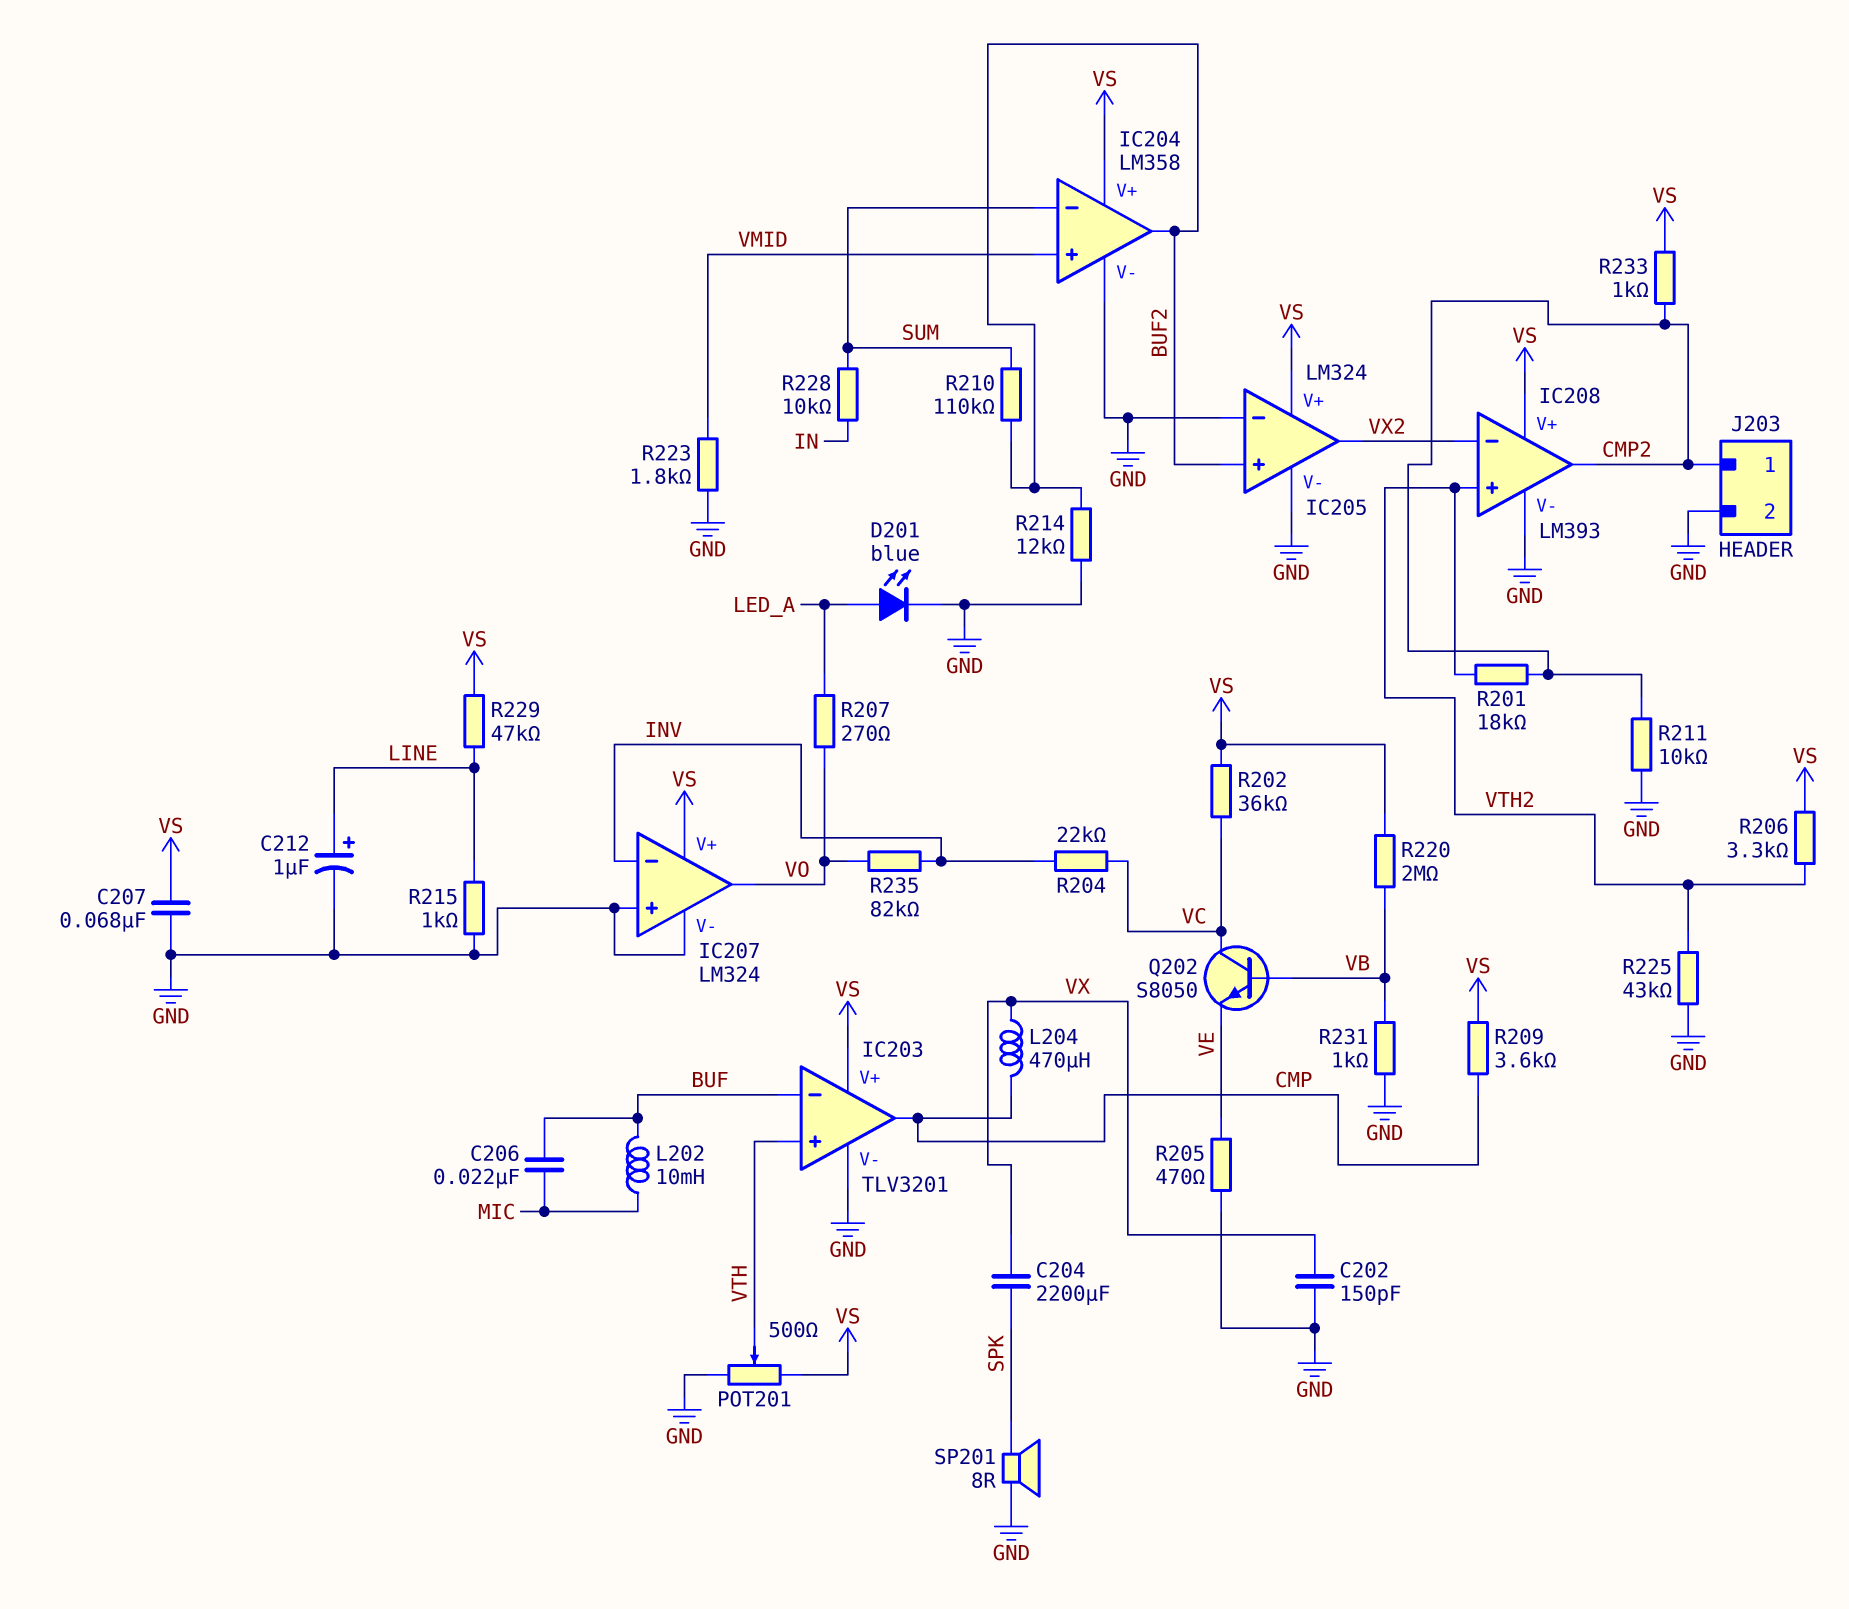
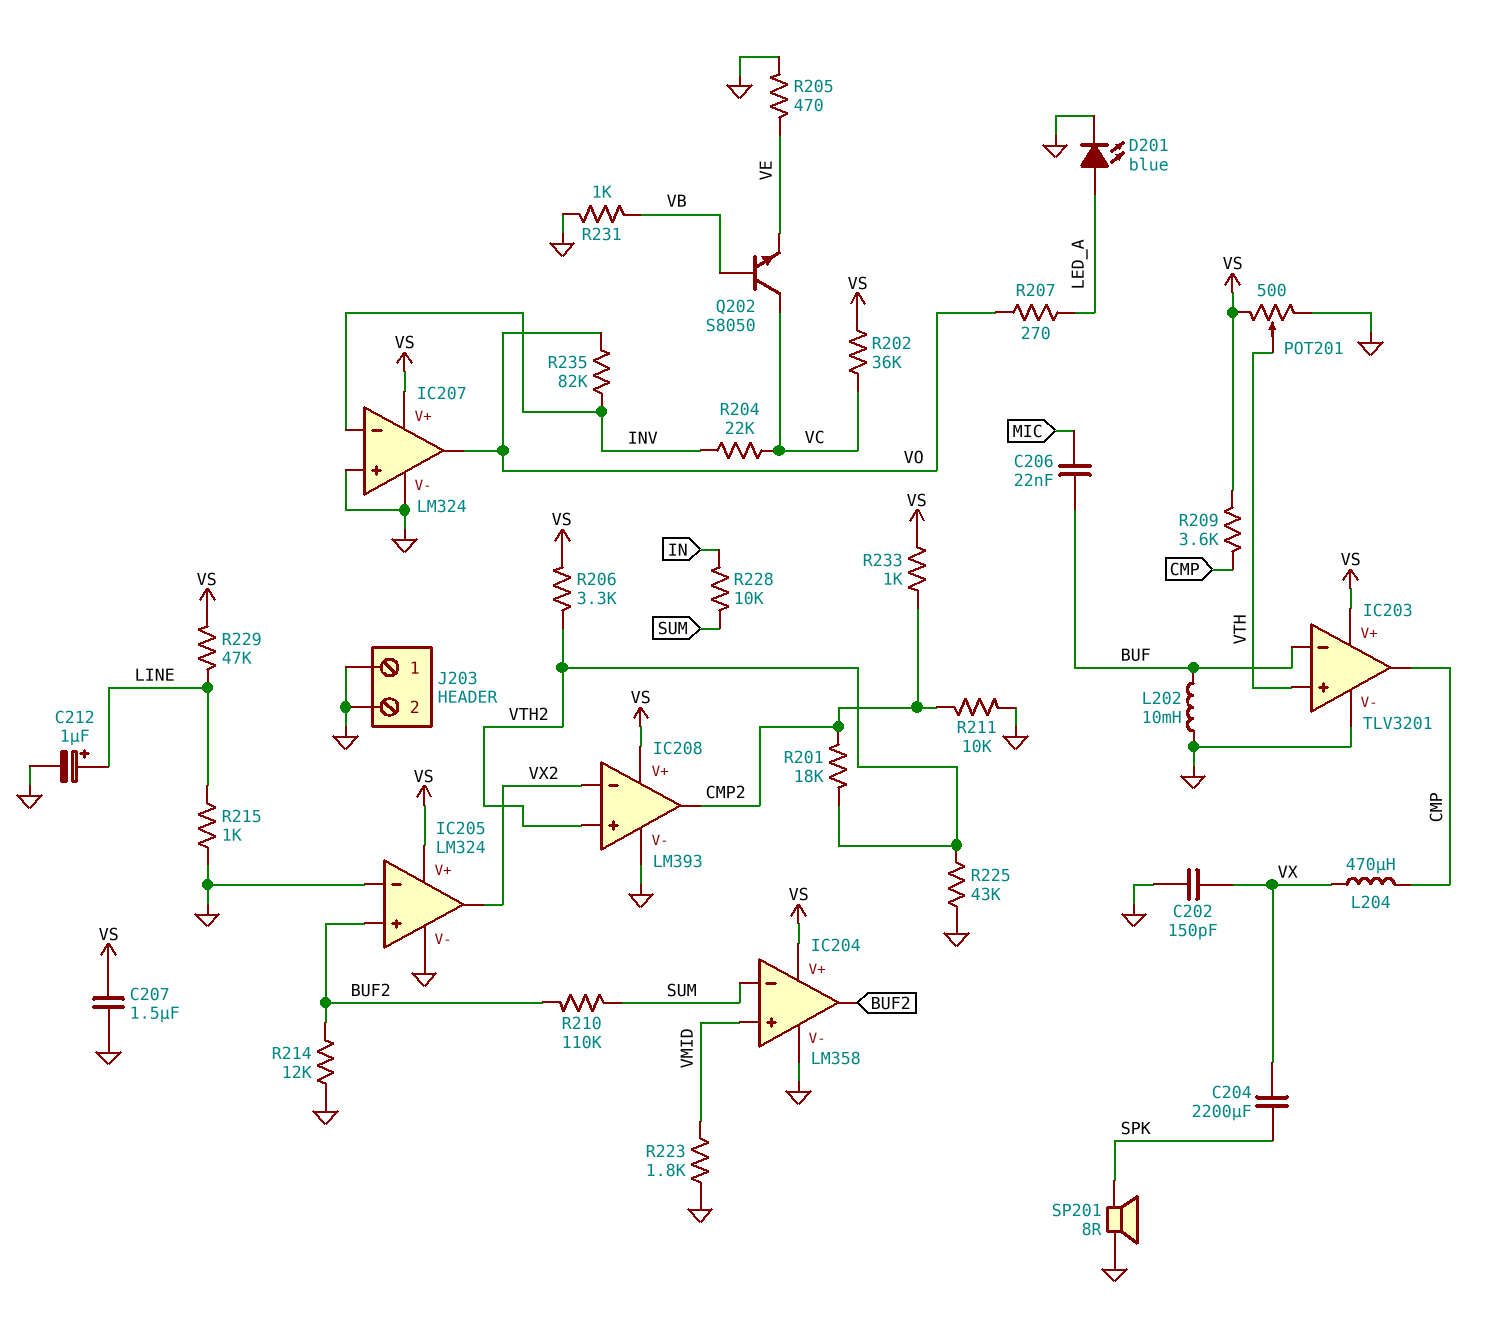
C207: 68nF (GND, VS) -> 1.5uF (GND, VS)
J203 pin 1: CMP2 -> GND
L202: 10mH (BUF, MIC) -> 10mH (BUF, GND)
R220: 2M (VB, VS) -> none

